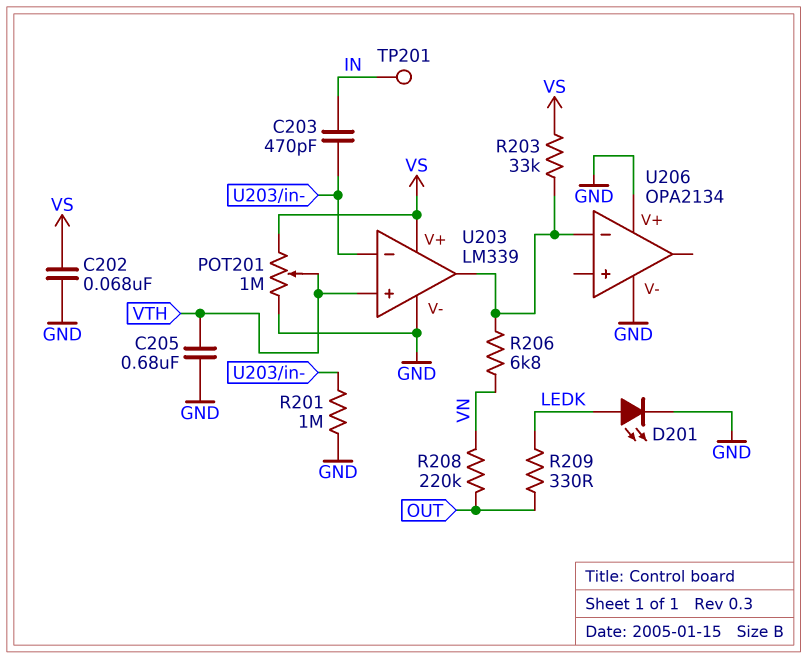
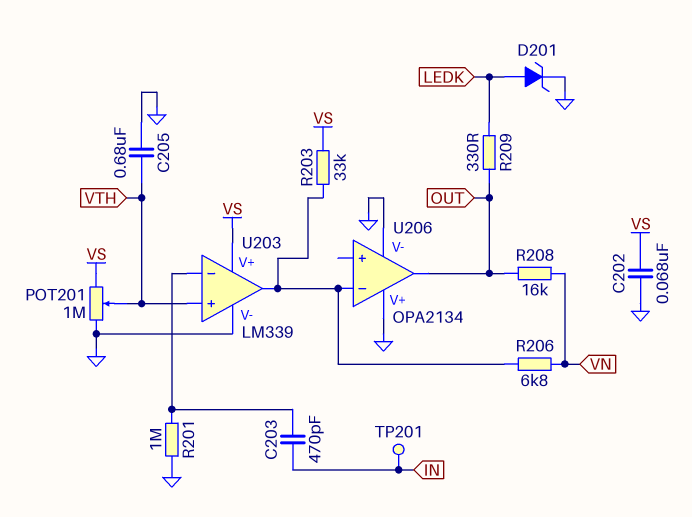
D201: LED (A LEDK, K GND) -> zener (A LEDK, K GND)
R208: 220k (OUT, VN) -> 16k (OUT, VN)
U206 pin out: none -> OUT

